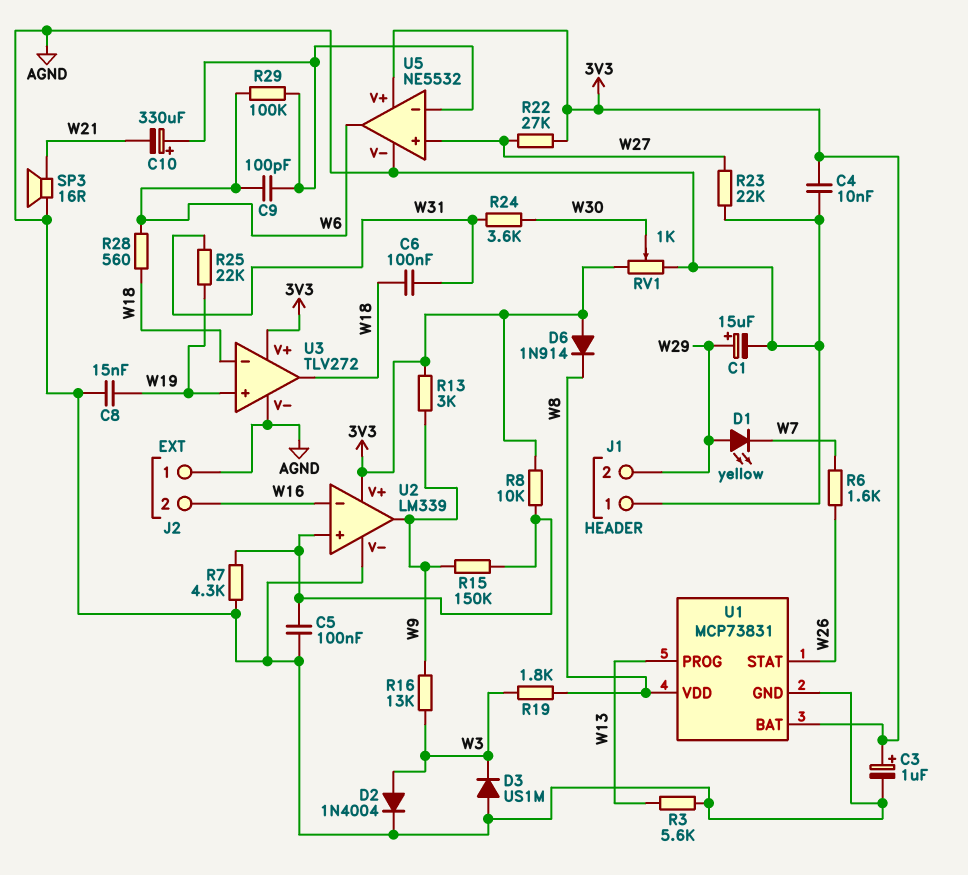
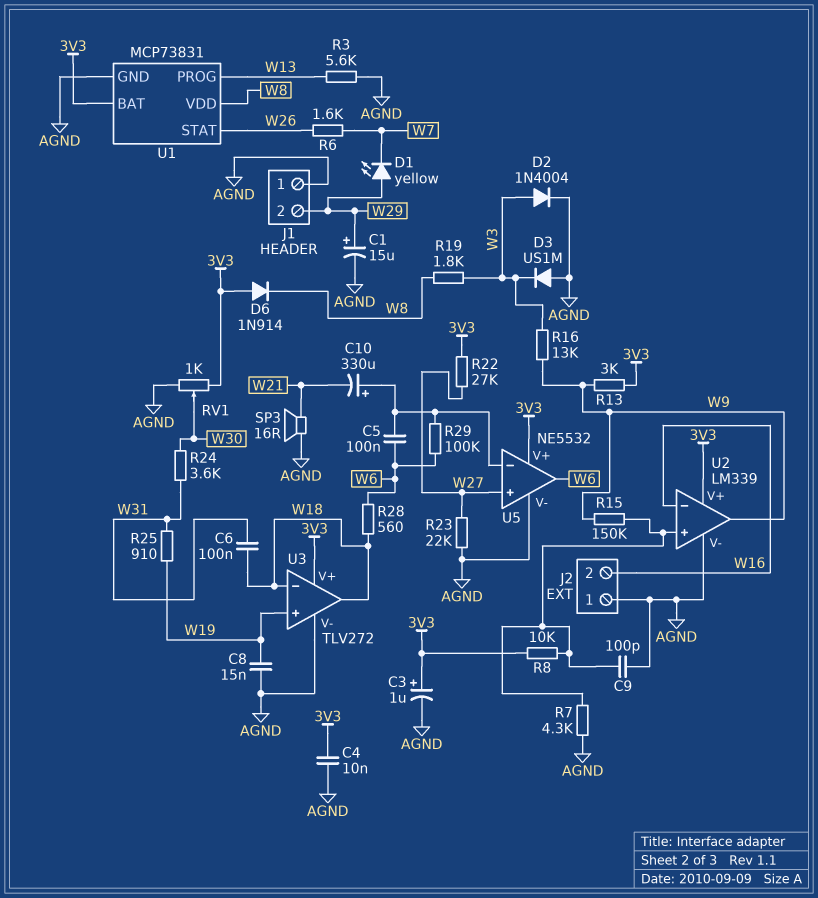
C5: 100nF (AGND, U2/in+) -> 100nF (U5/in-, W6)
C9: 100pF (U5/in-, W6) -> 100pF (AGND, U2/in+)
R25: 22k (W19, W31) -> 910 (W19, W31)

